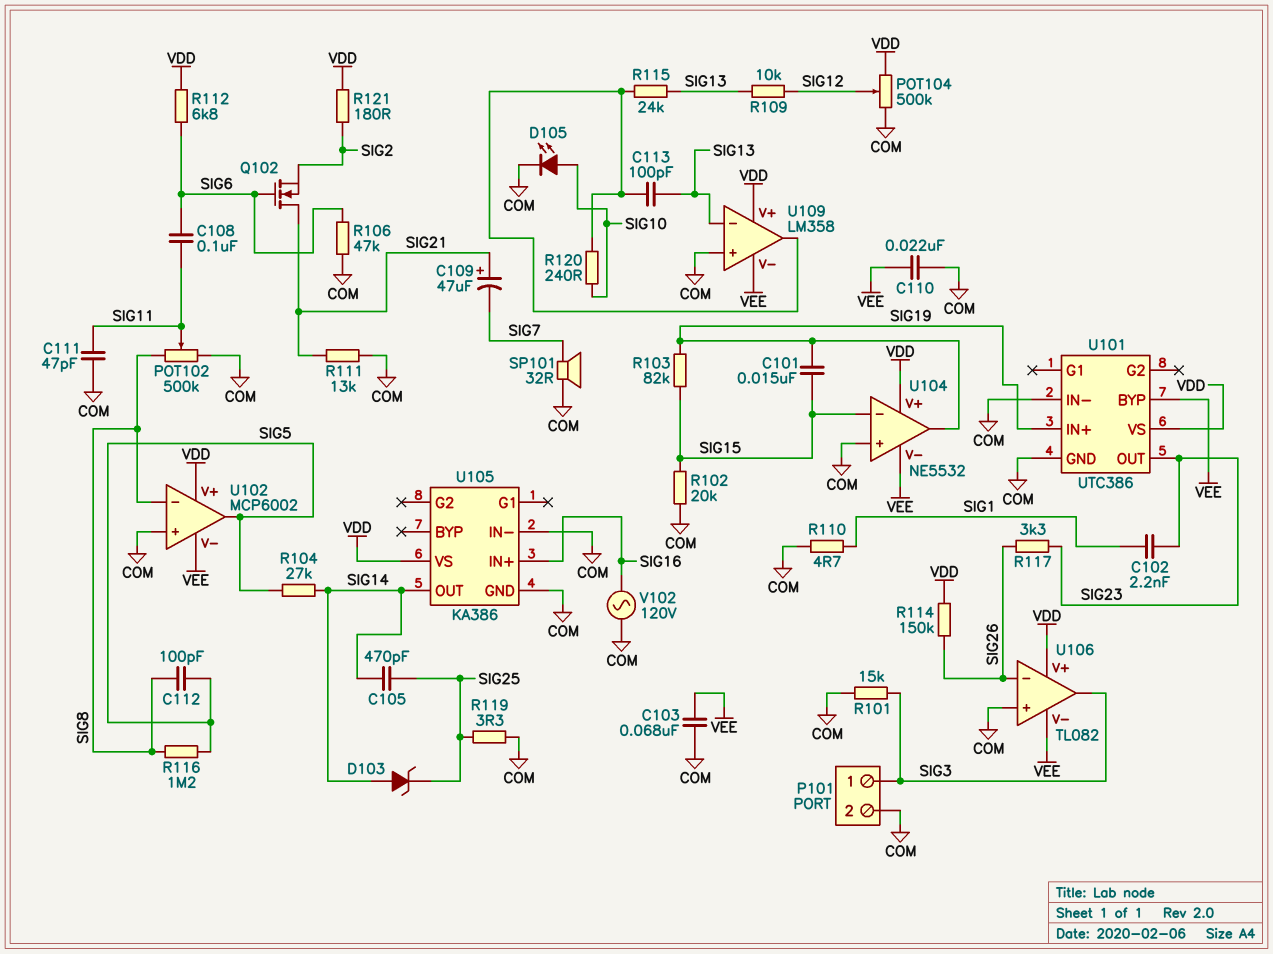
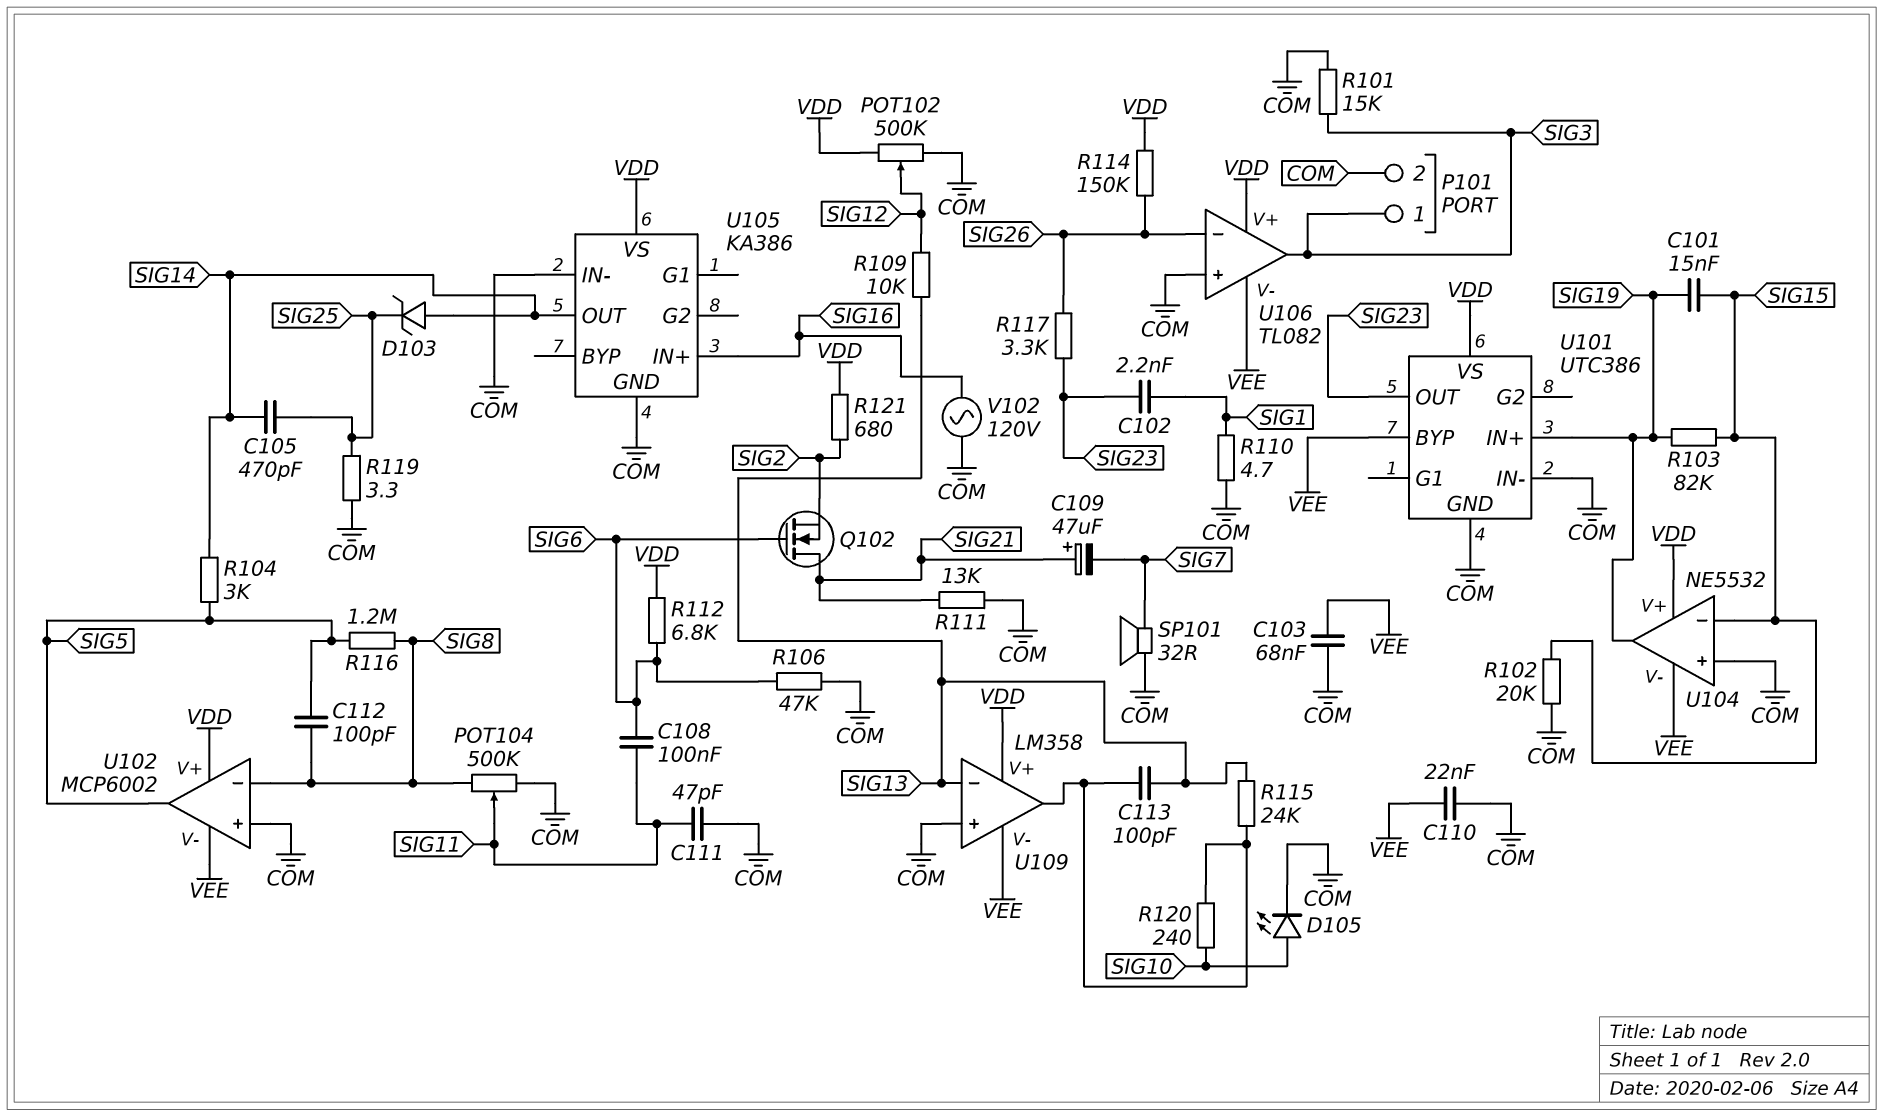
POT102: 500k (COM, SIG8, wiper SIG11) -> 500k (COM, VDD, wiper SIG12)
POT104: 500k (COM, VDD, wiper SIG12) -> 500k (COM, SIG8, wiper SIG11)
R104: 27k (SIG5, SIG14) -> 3k (SIG5, SIG14)
R121: 180 (SIG2, VDD) -> 680 (SIG2, VDD)

